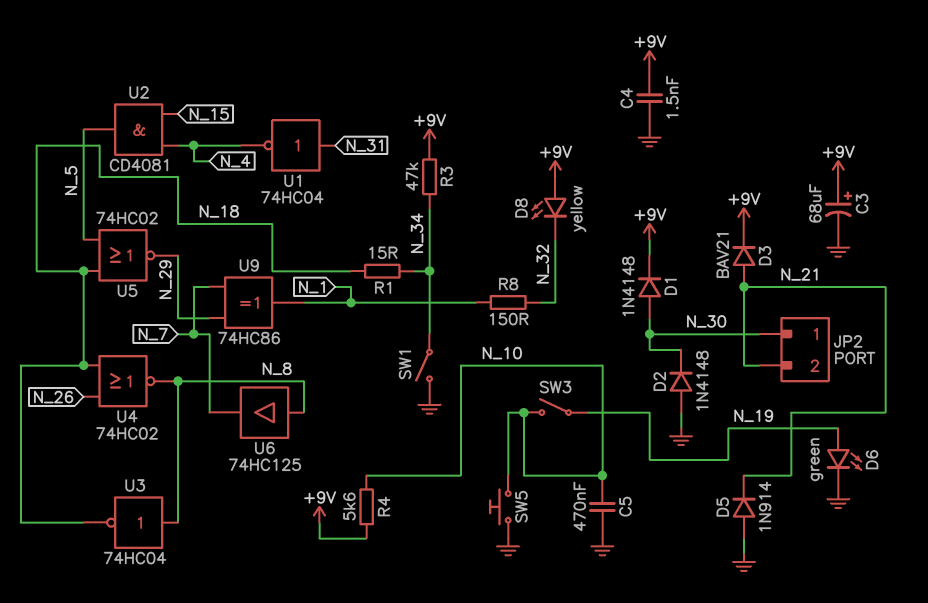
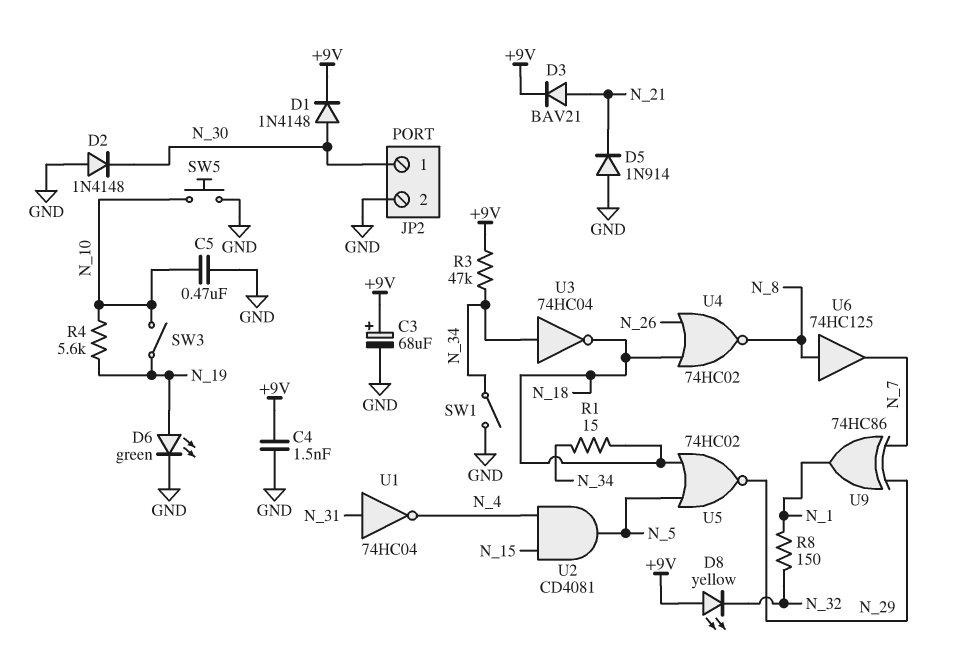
JP2 pin 2: N_21 -> GND
R4: 5.6k (+9V, N_10) -> 5.6k (N_10, N_19)
U3: NOT 74HC04 (in N_8, out N_18) -> NOT 74HC04 (in N_34, out N_18)

